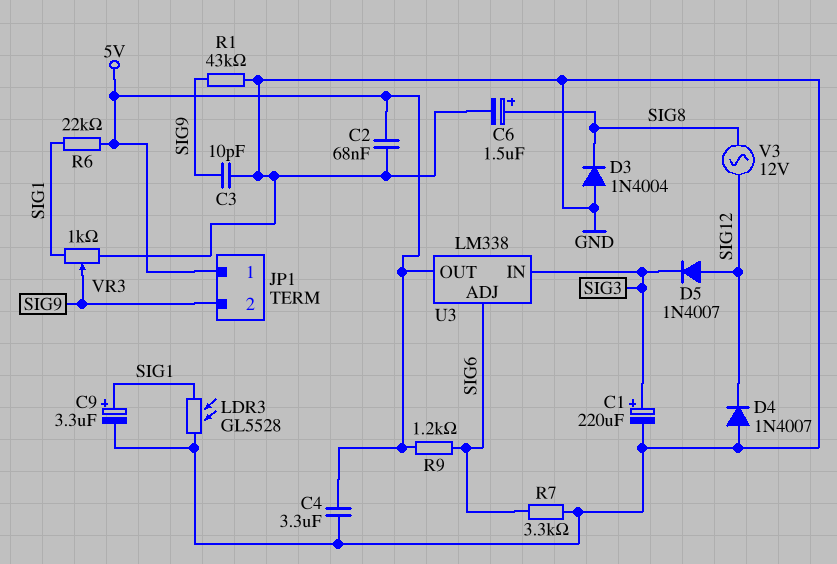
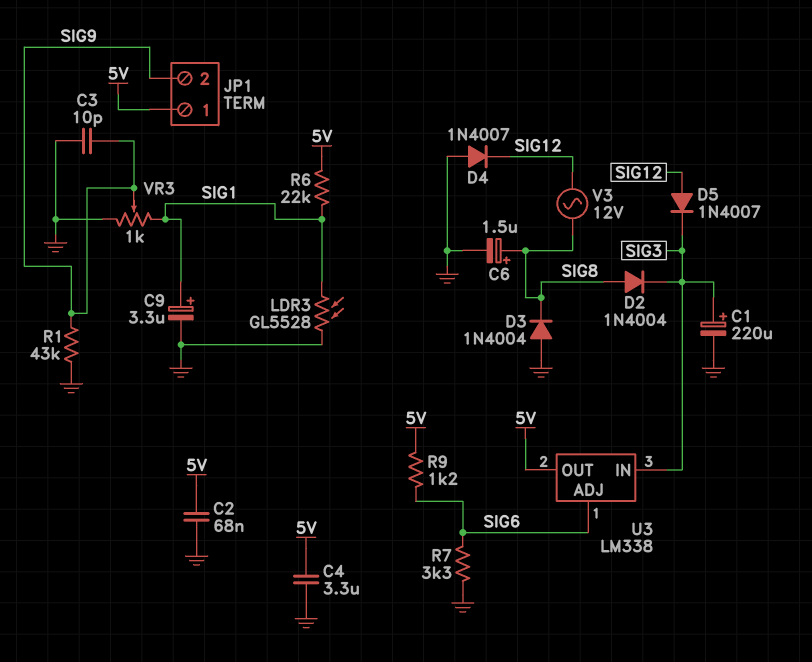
D2: none -> diode 1N4004 (A SIG8, K SIG3)

